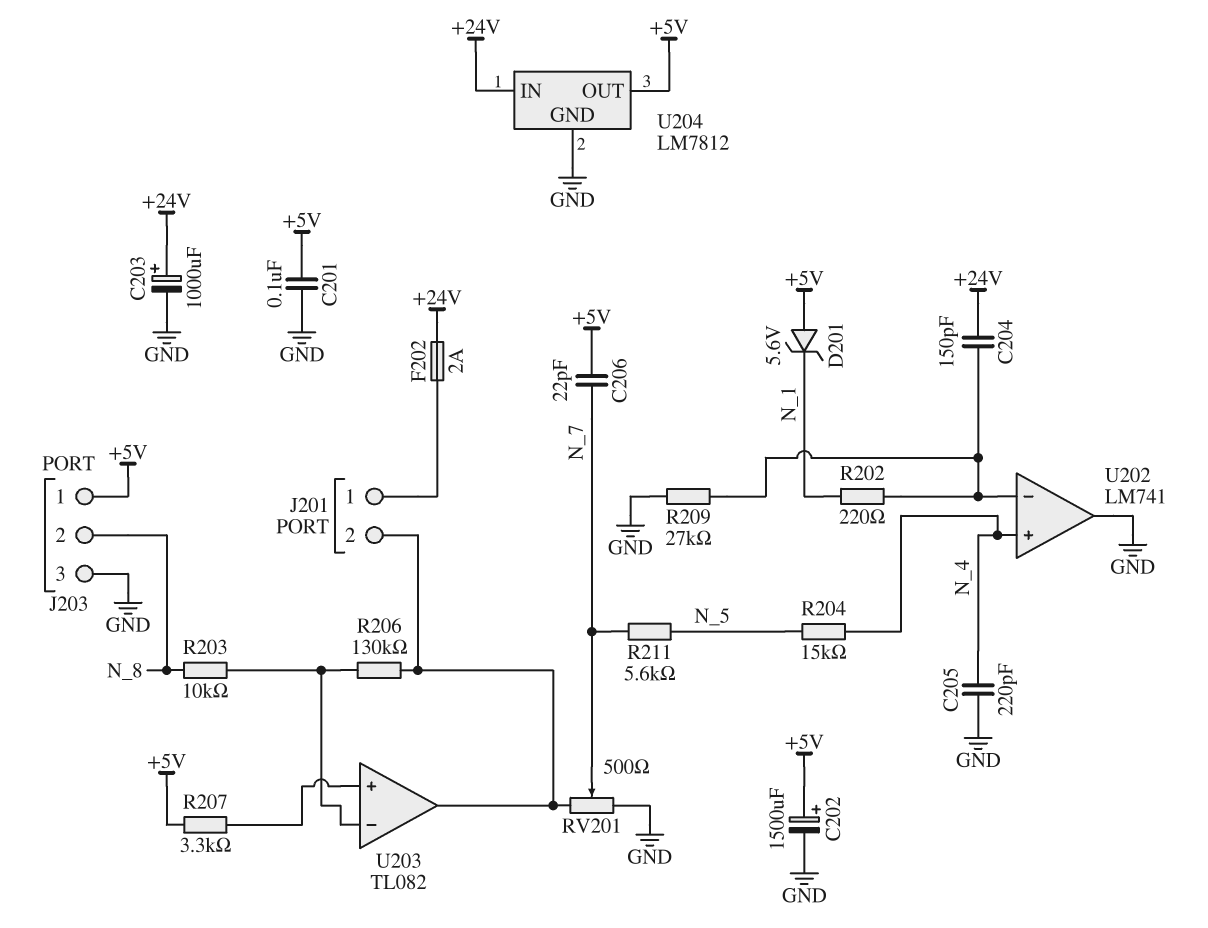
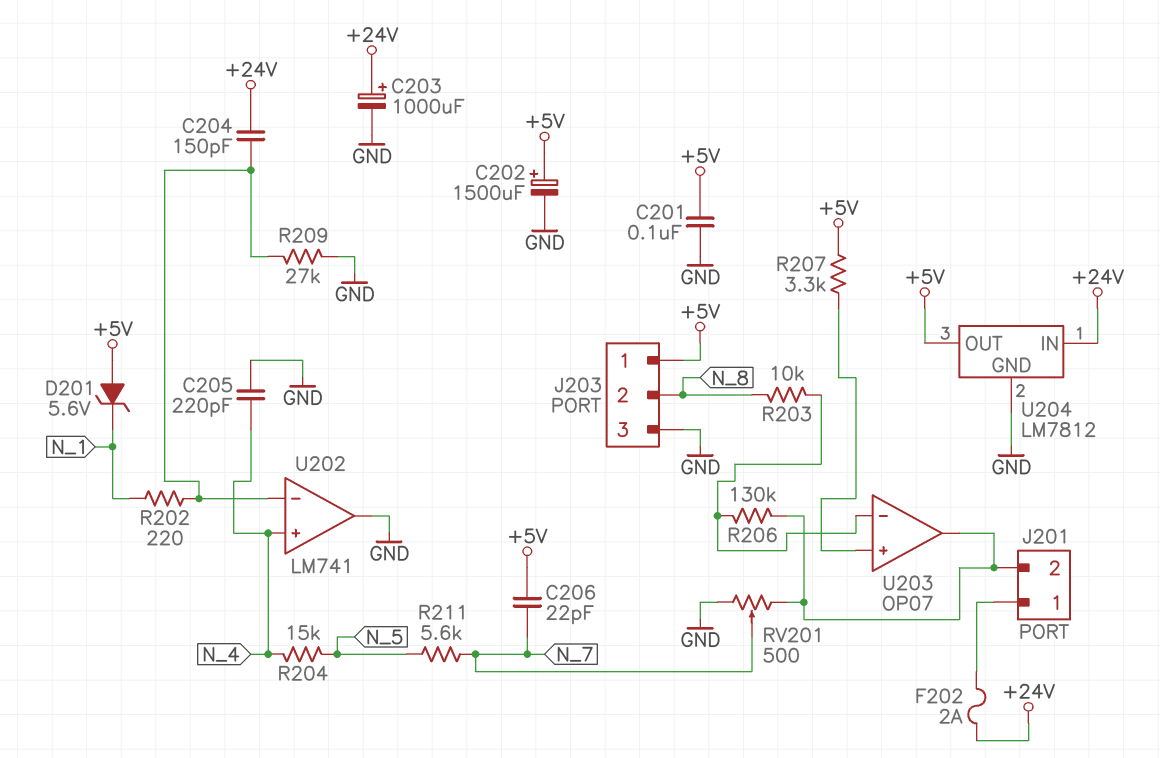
U203: TL082 -> OP07

